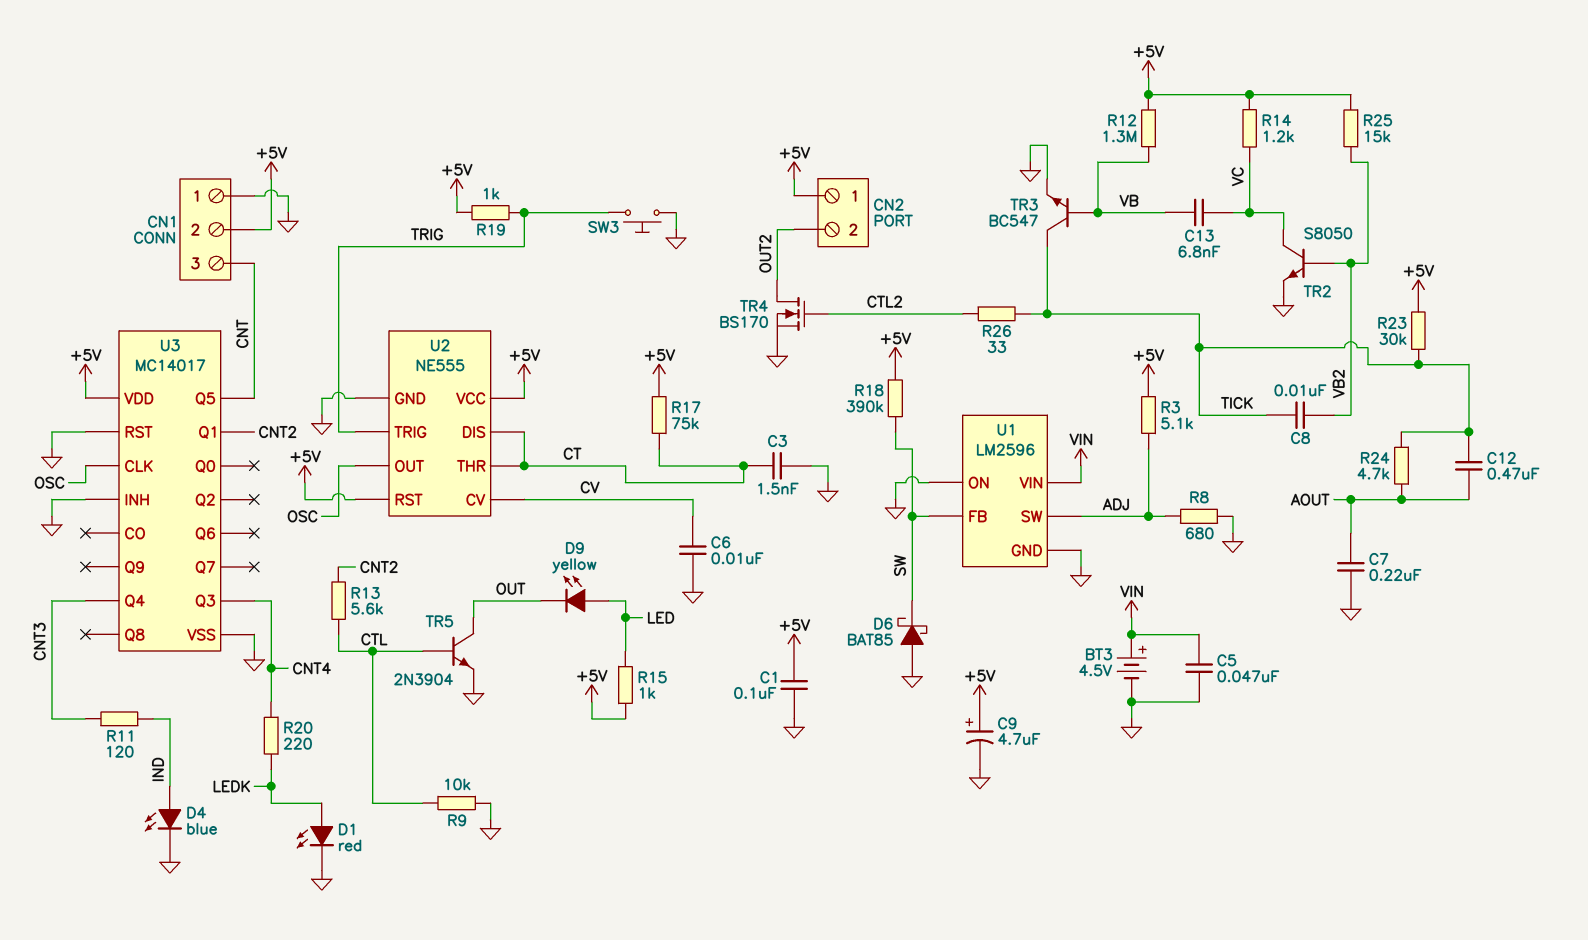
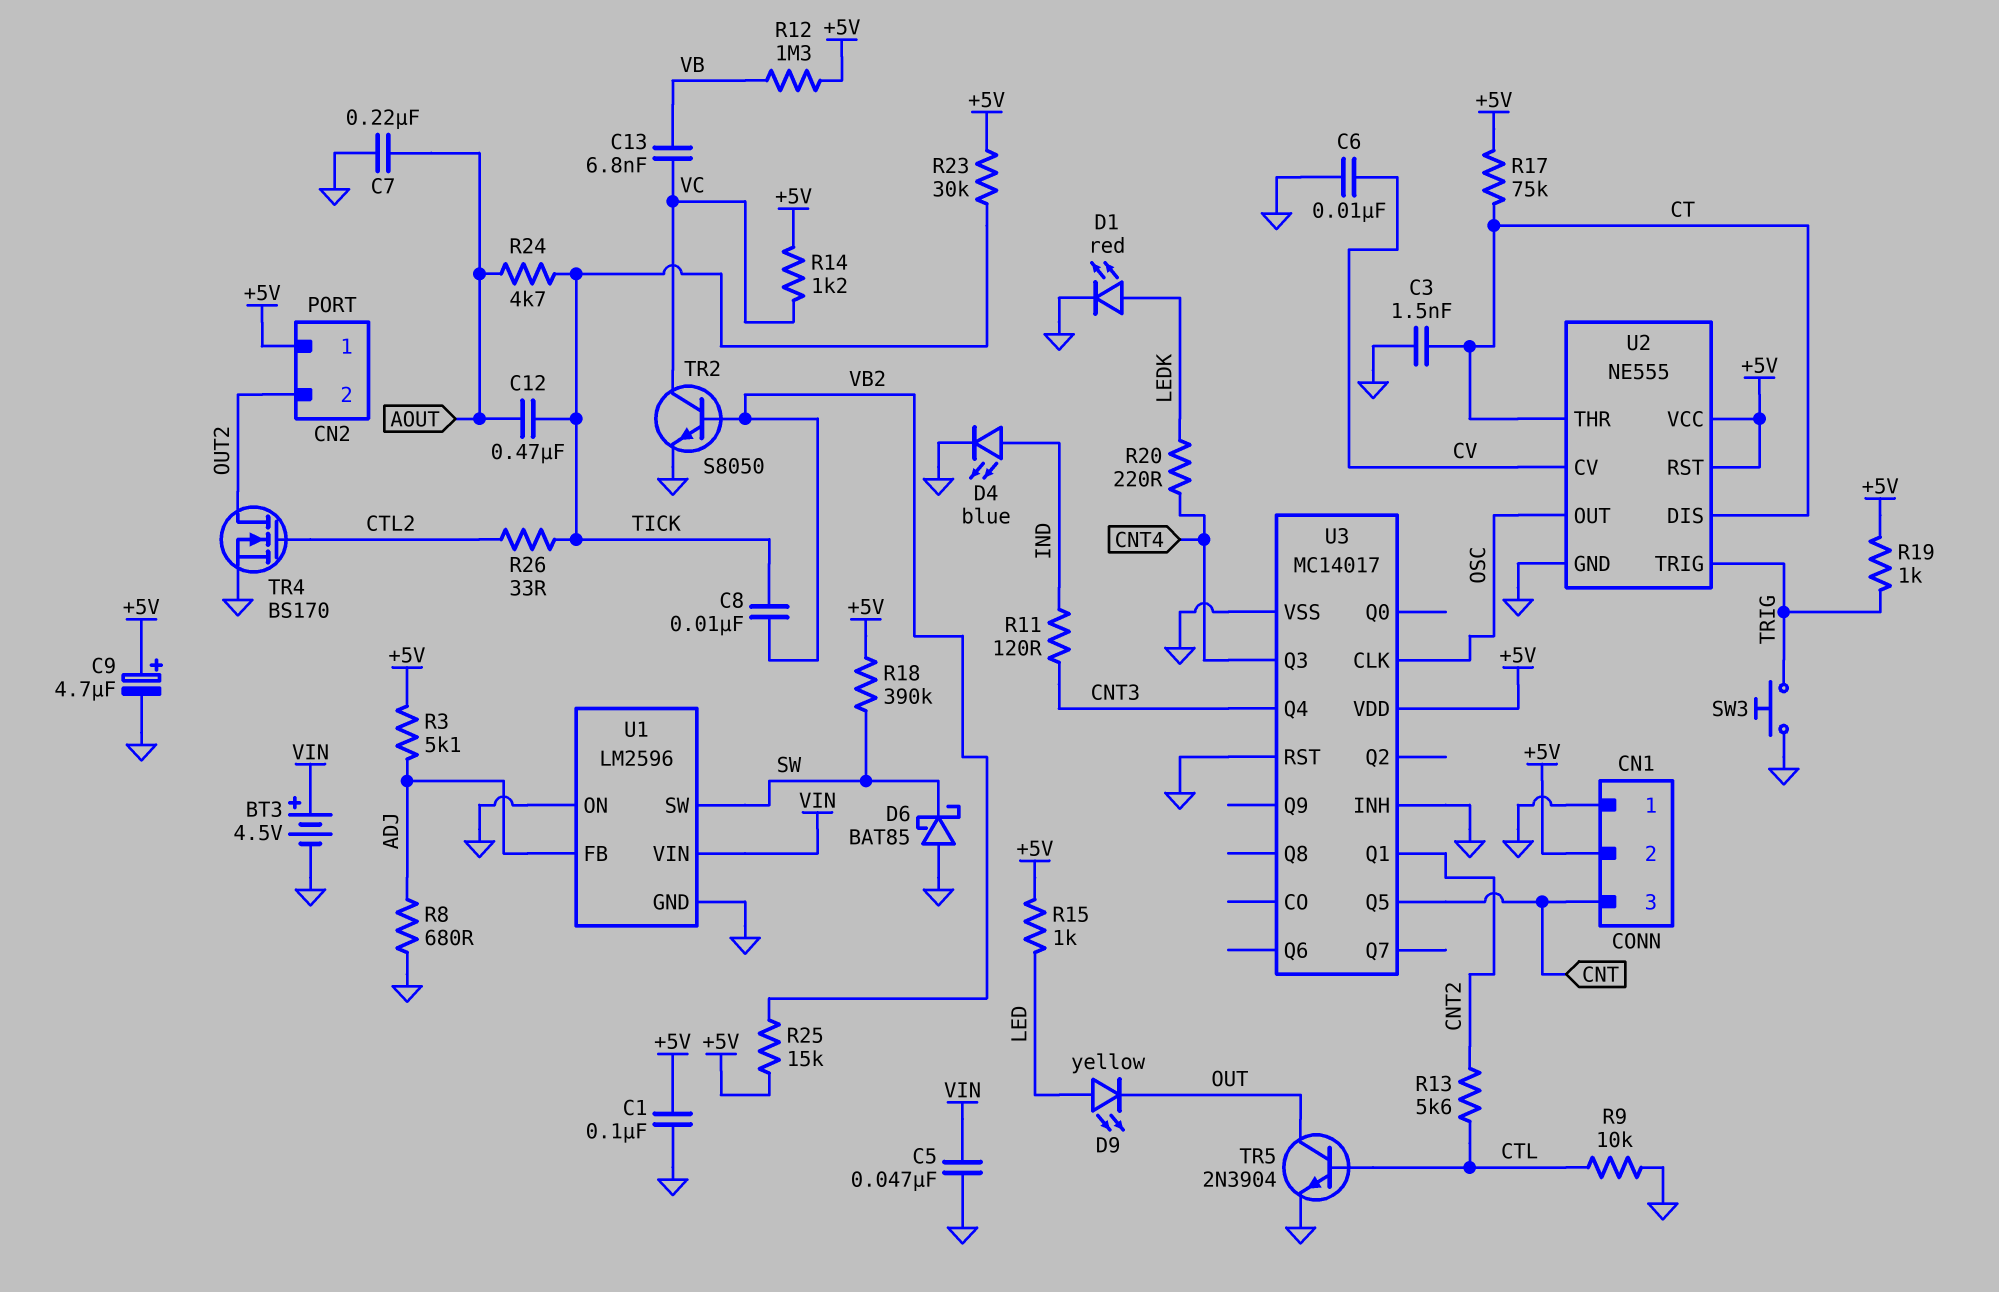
TR3: NPN BC547 (B VB, C TICK, E GND) -> none
U1 pin FB: SW -> ADJ
U1 pin SW: ADJ -> SW

